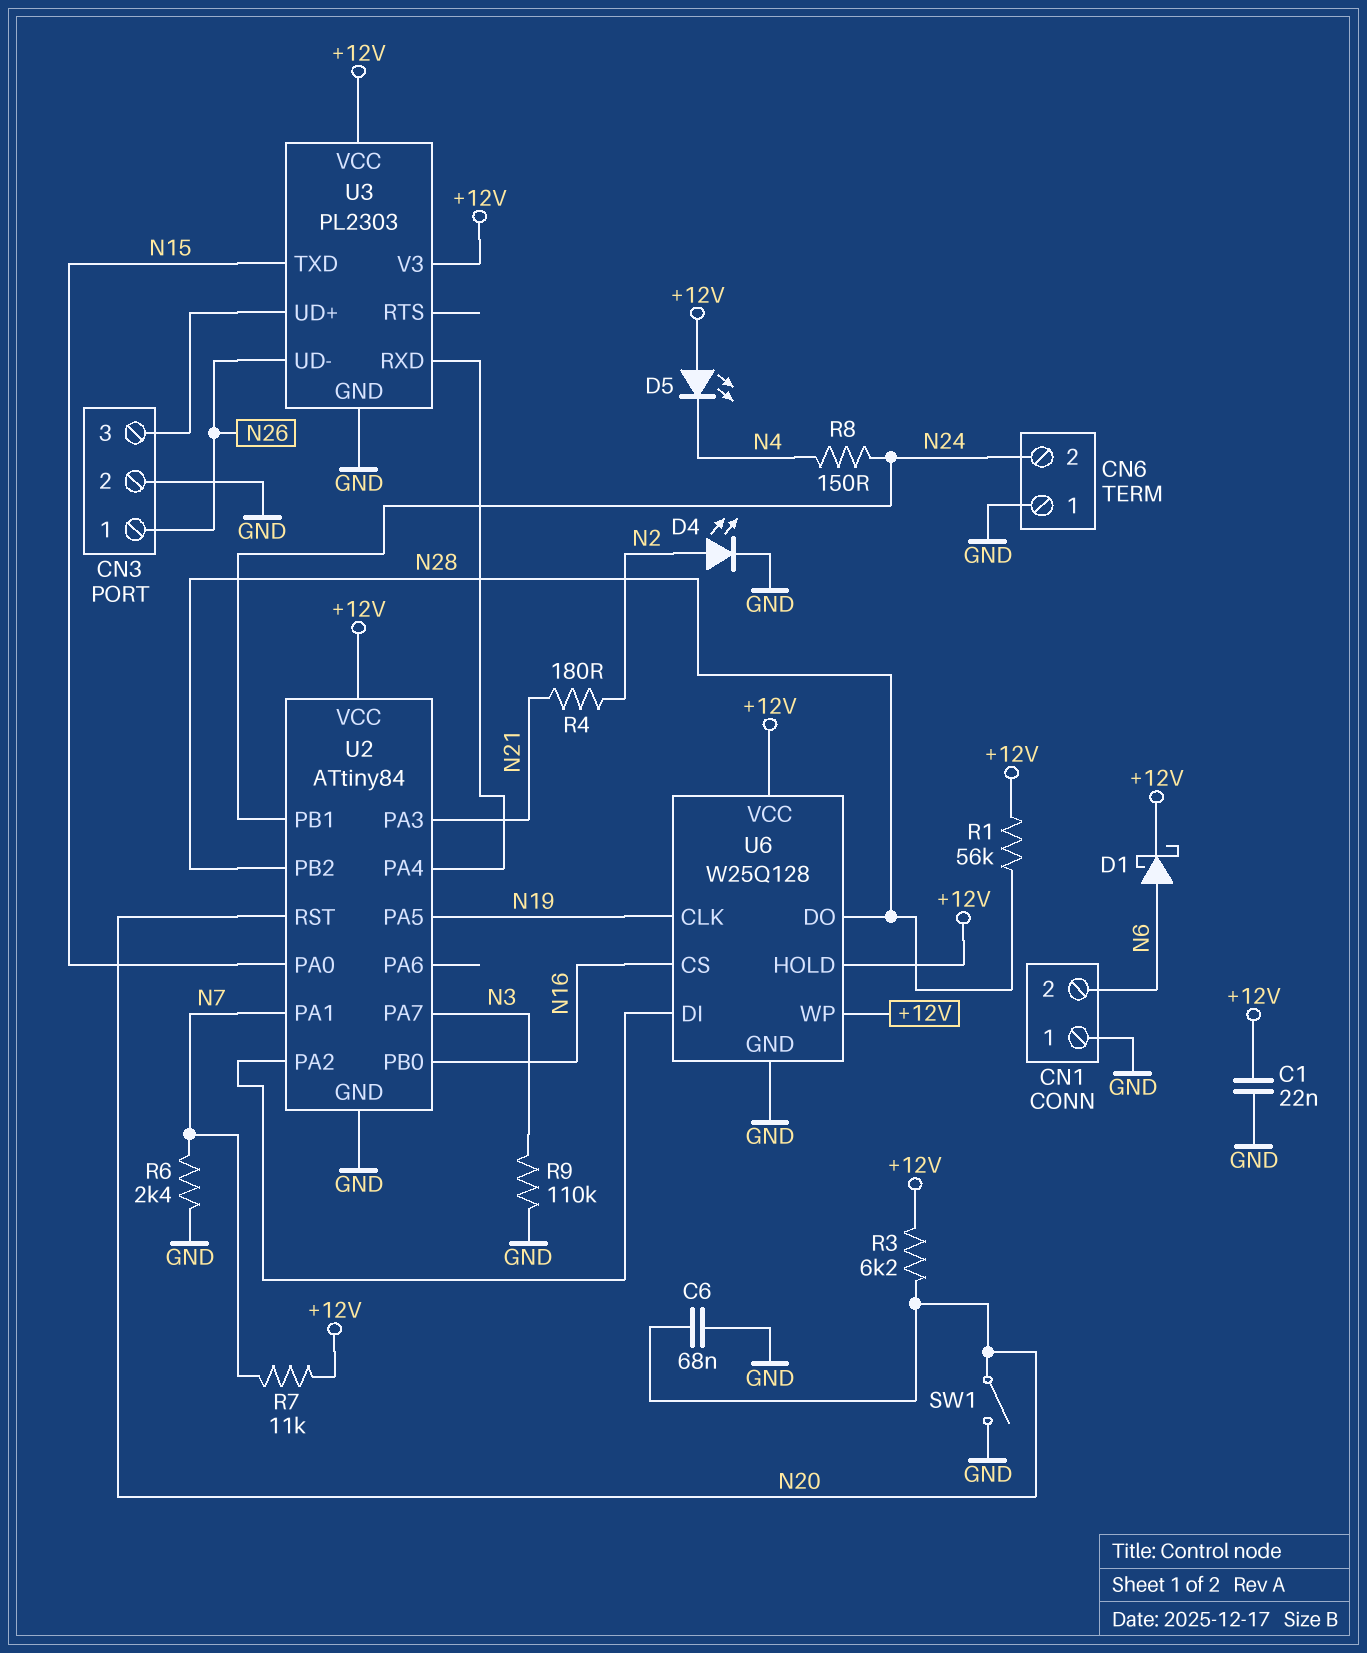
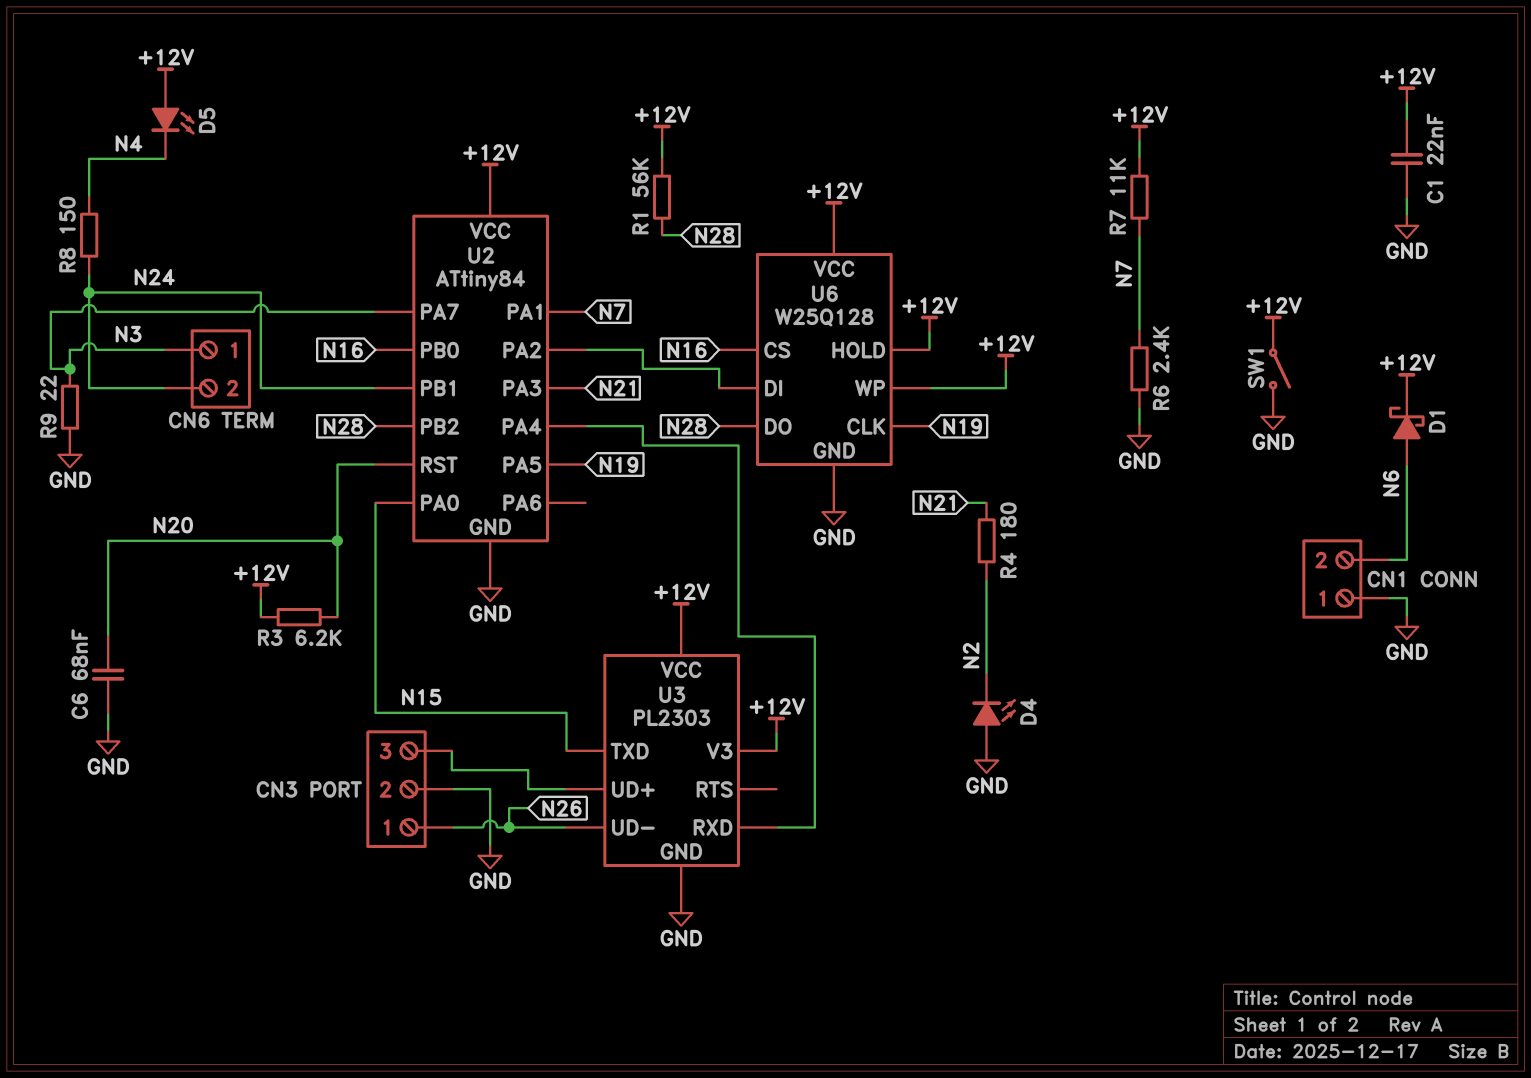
CN6 pin 1: GND -> N3
D4: LED (A N2, K GND) -> LED (A GND, K N2)
R9: 110k (GND, N3) -> 22 (GND, N3)
SW1: switch (GND, N20) -> switch (+12V, GND)

